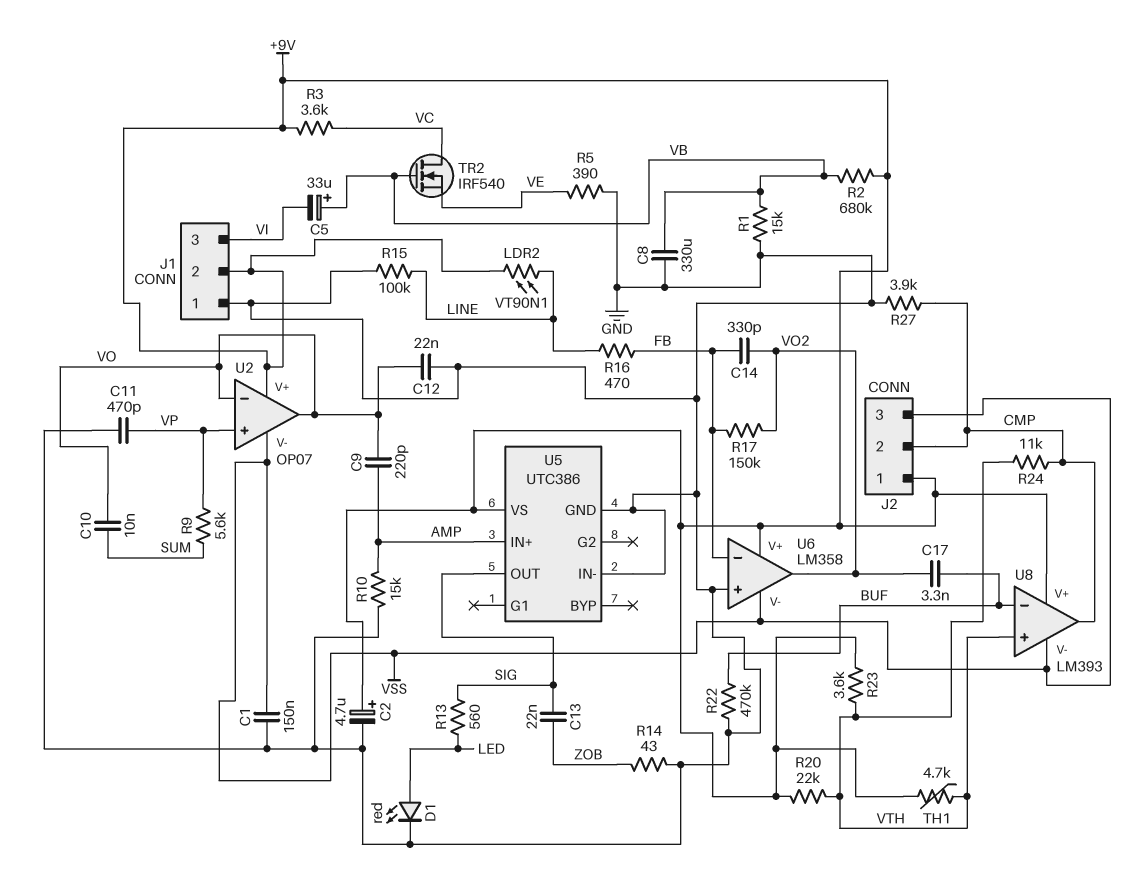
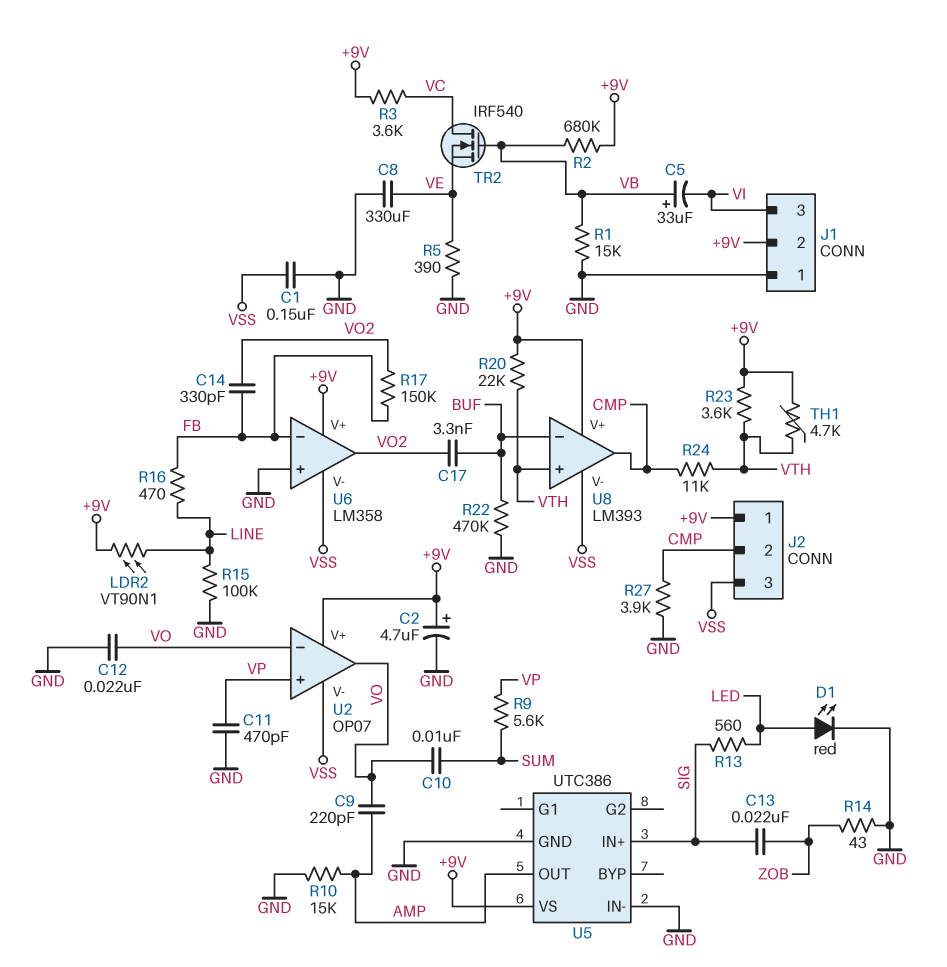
C8: 330uF (GND, VB) -> 330uF (GND, VE)
U5 pin IN+: AMP -> SIG
U5 pin OUT: SIG -> AMP

